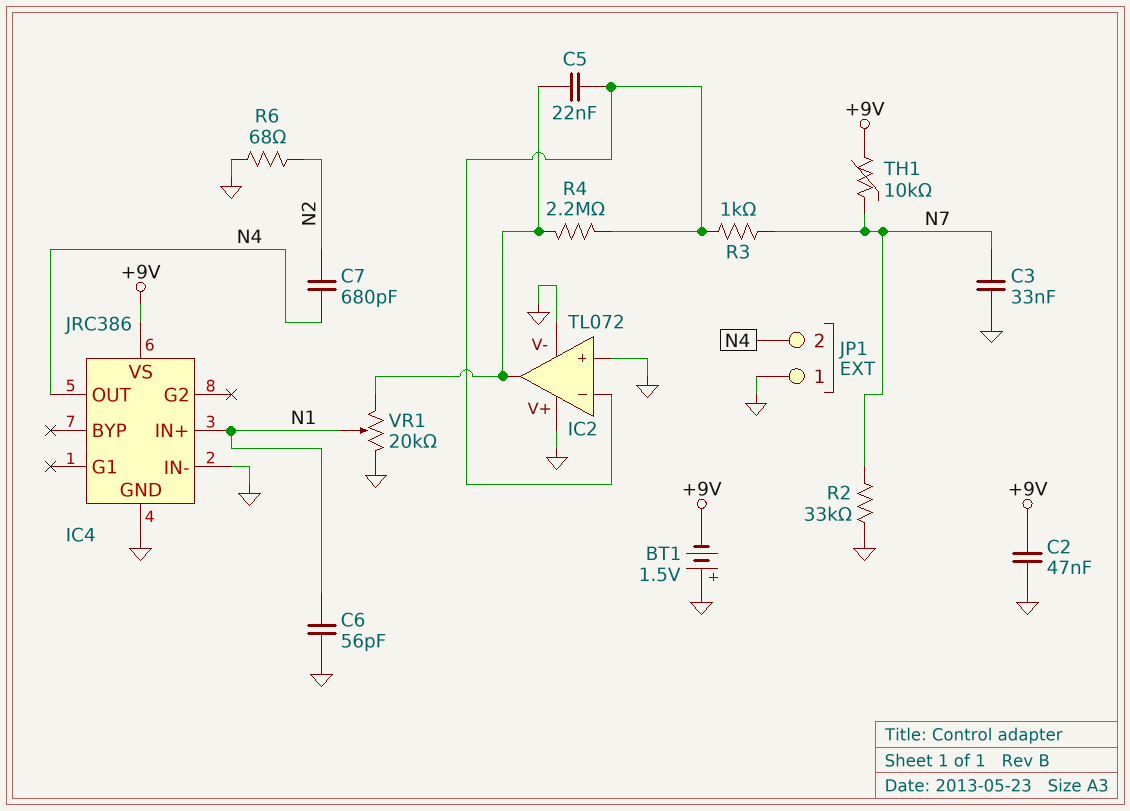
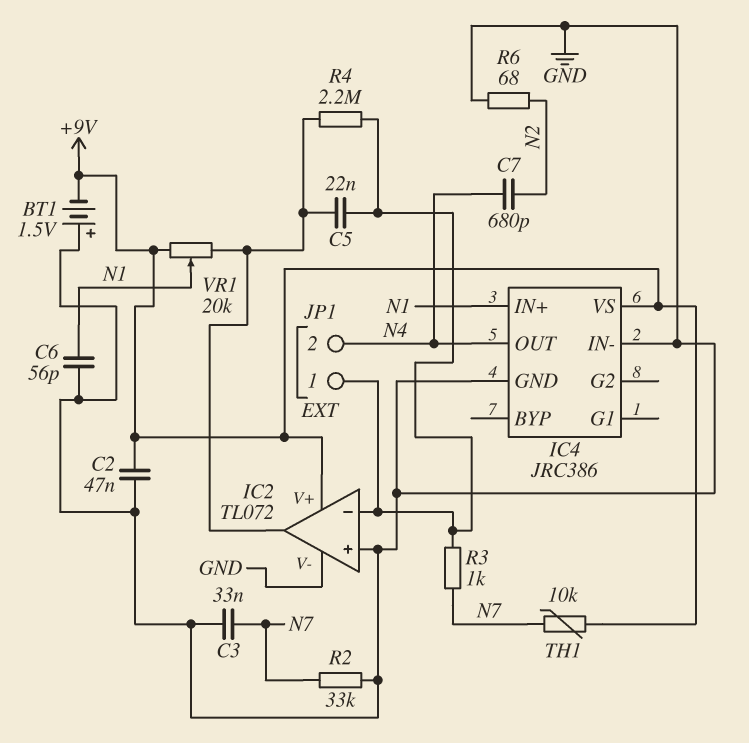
IC2 pin V+: GND -> +9V
JP1 pin 1: GND -> IC2/in-
VR1: 20k (GND, IC2/out, wiper N1) -> 20k (+9V, IC2/out, wiper N1)

